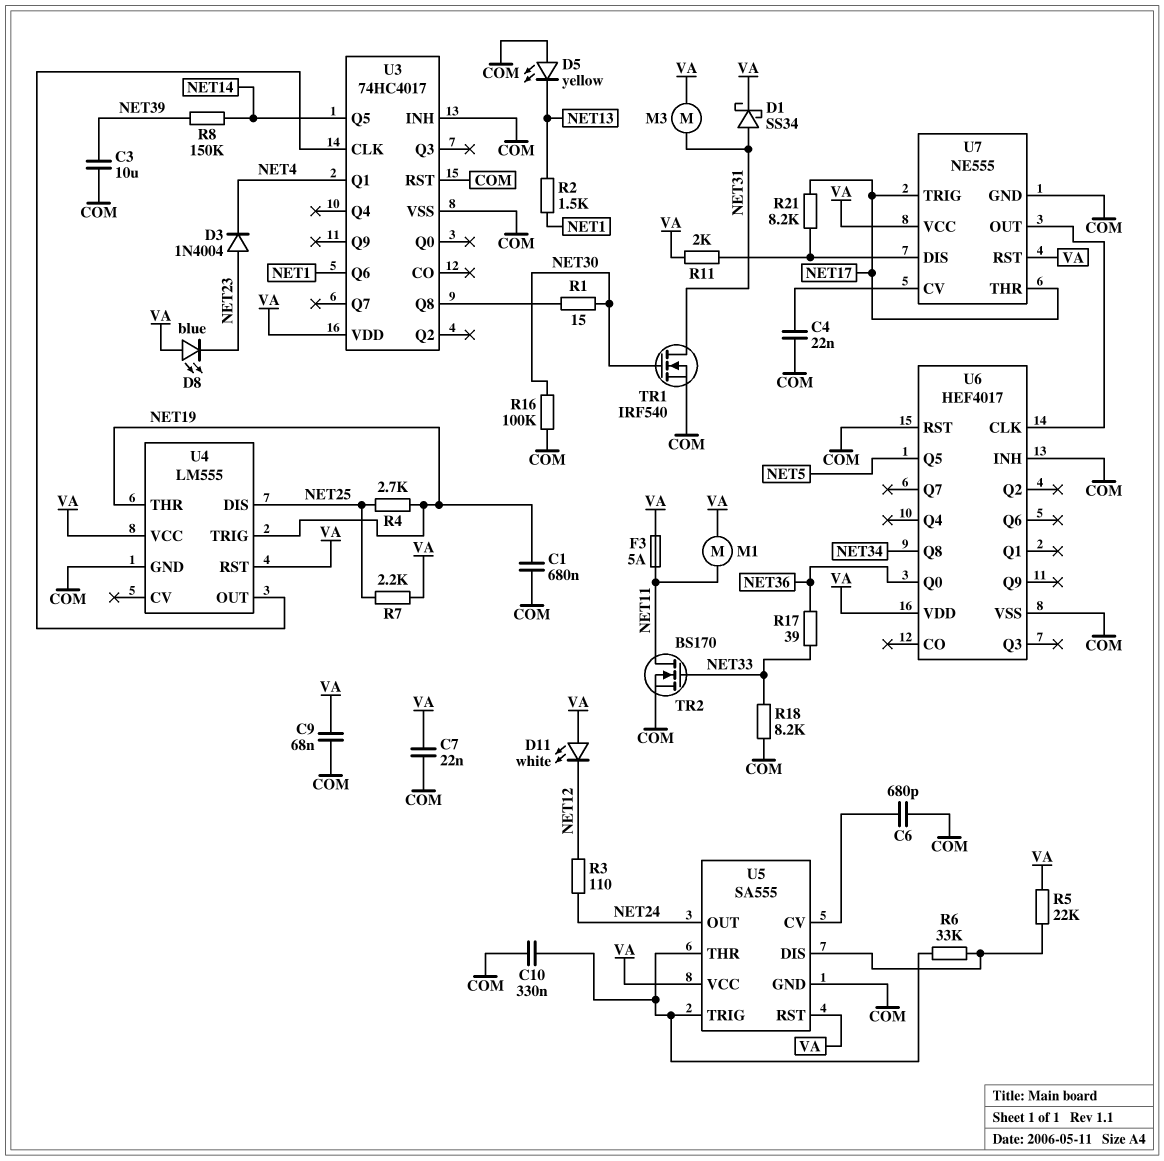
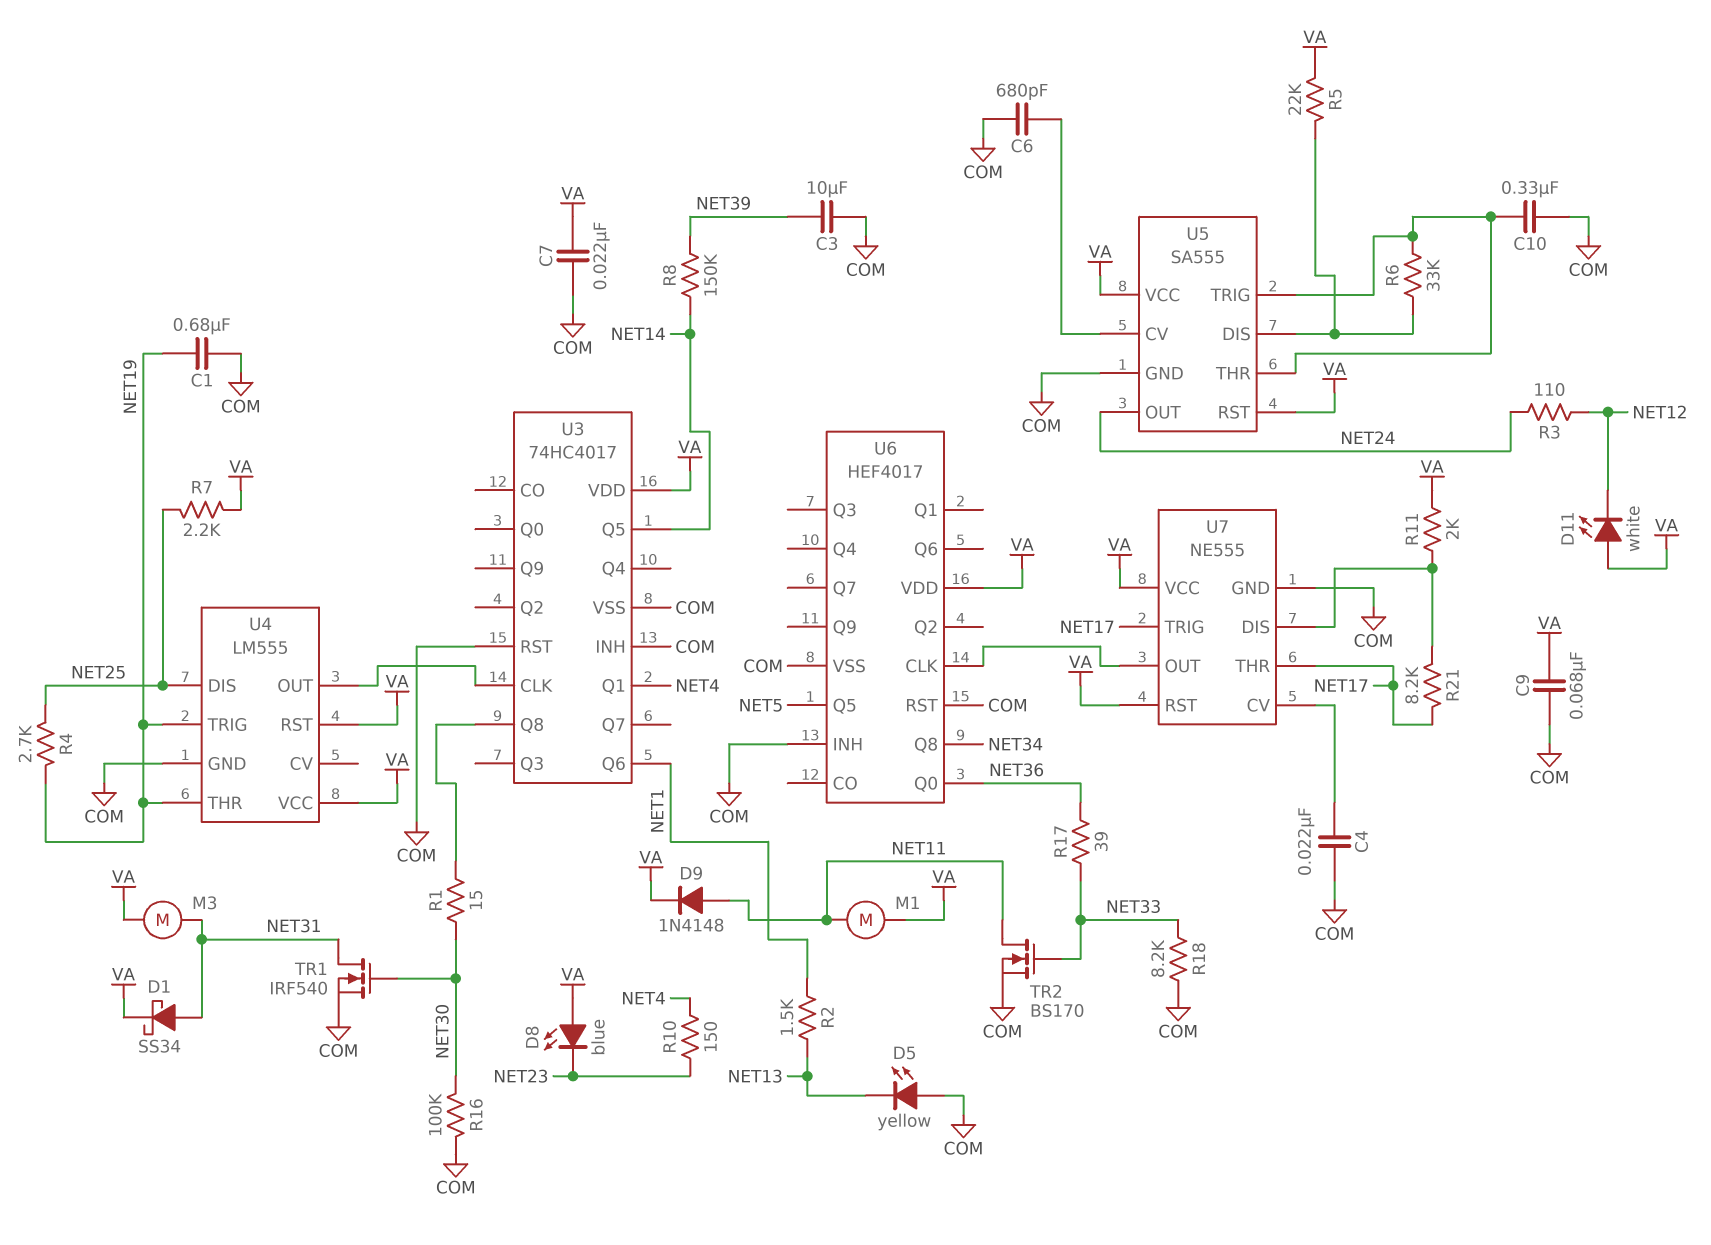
D3: diode 1N4004 (A NET23, K NET4) -> none
D9: none -> diode 1N4148 (A NET11, K VA)
F3: 5A (NET11, VA) -> none
R10: none -> 150 (NET4, NET23)

